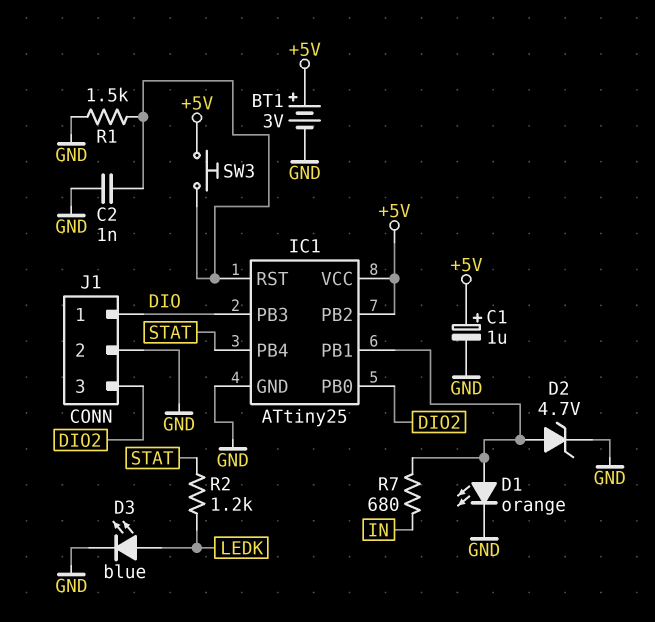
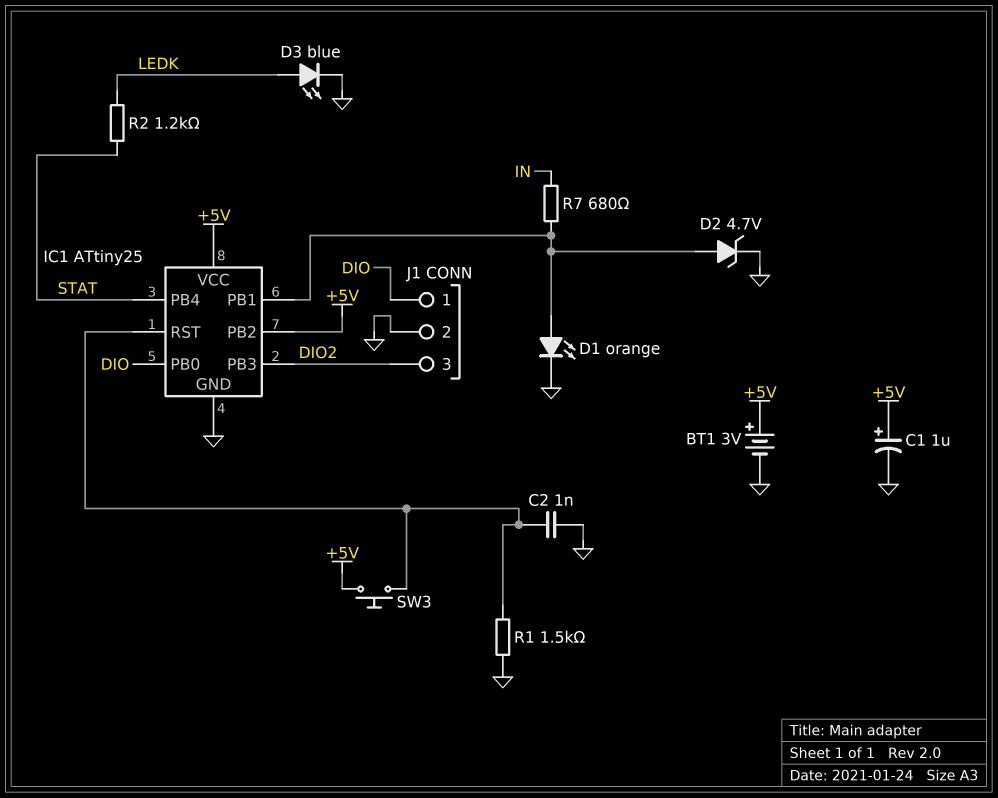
IC1 pin PB0: DIO2 -> DIO
IC1 pin PB3: DIO -> DIO2

